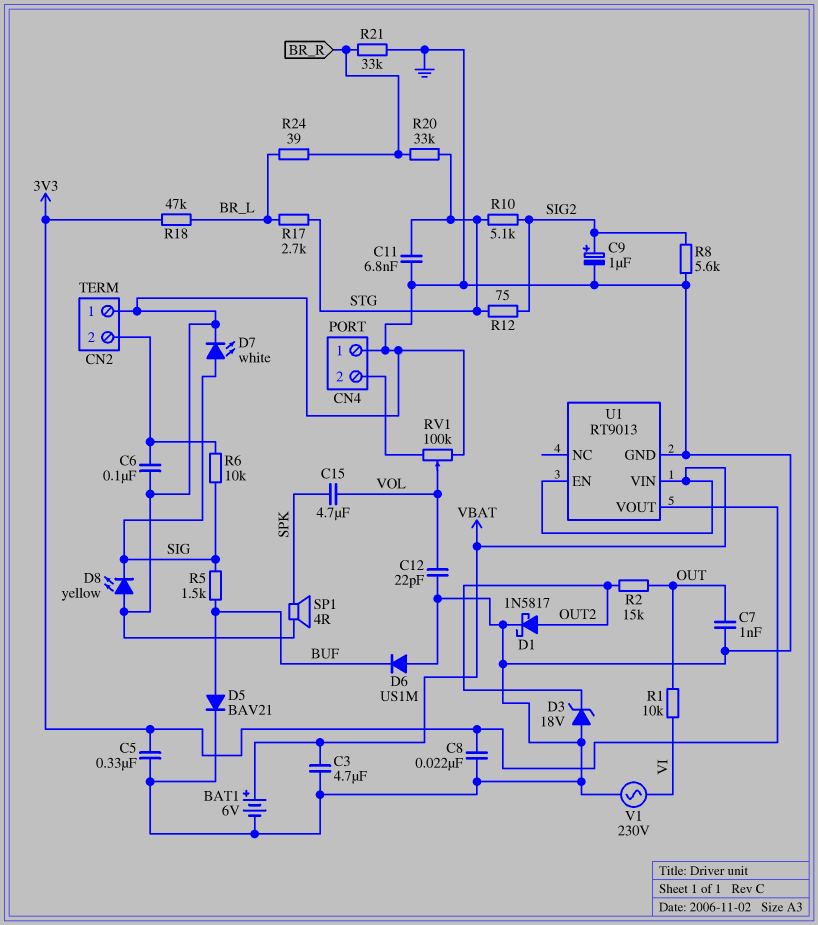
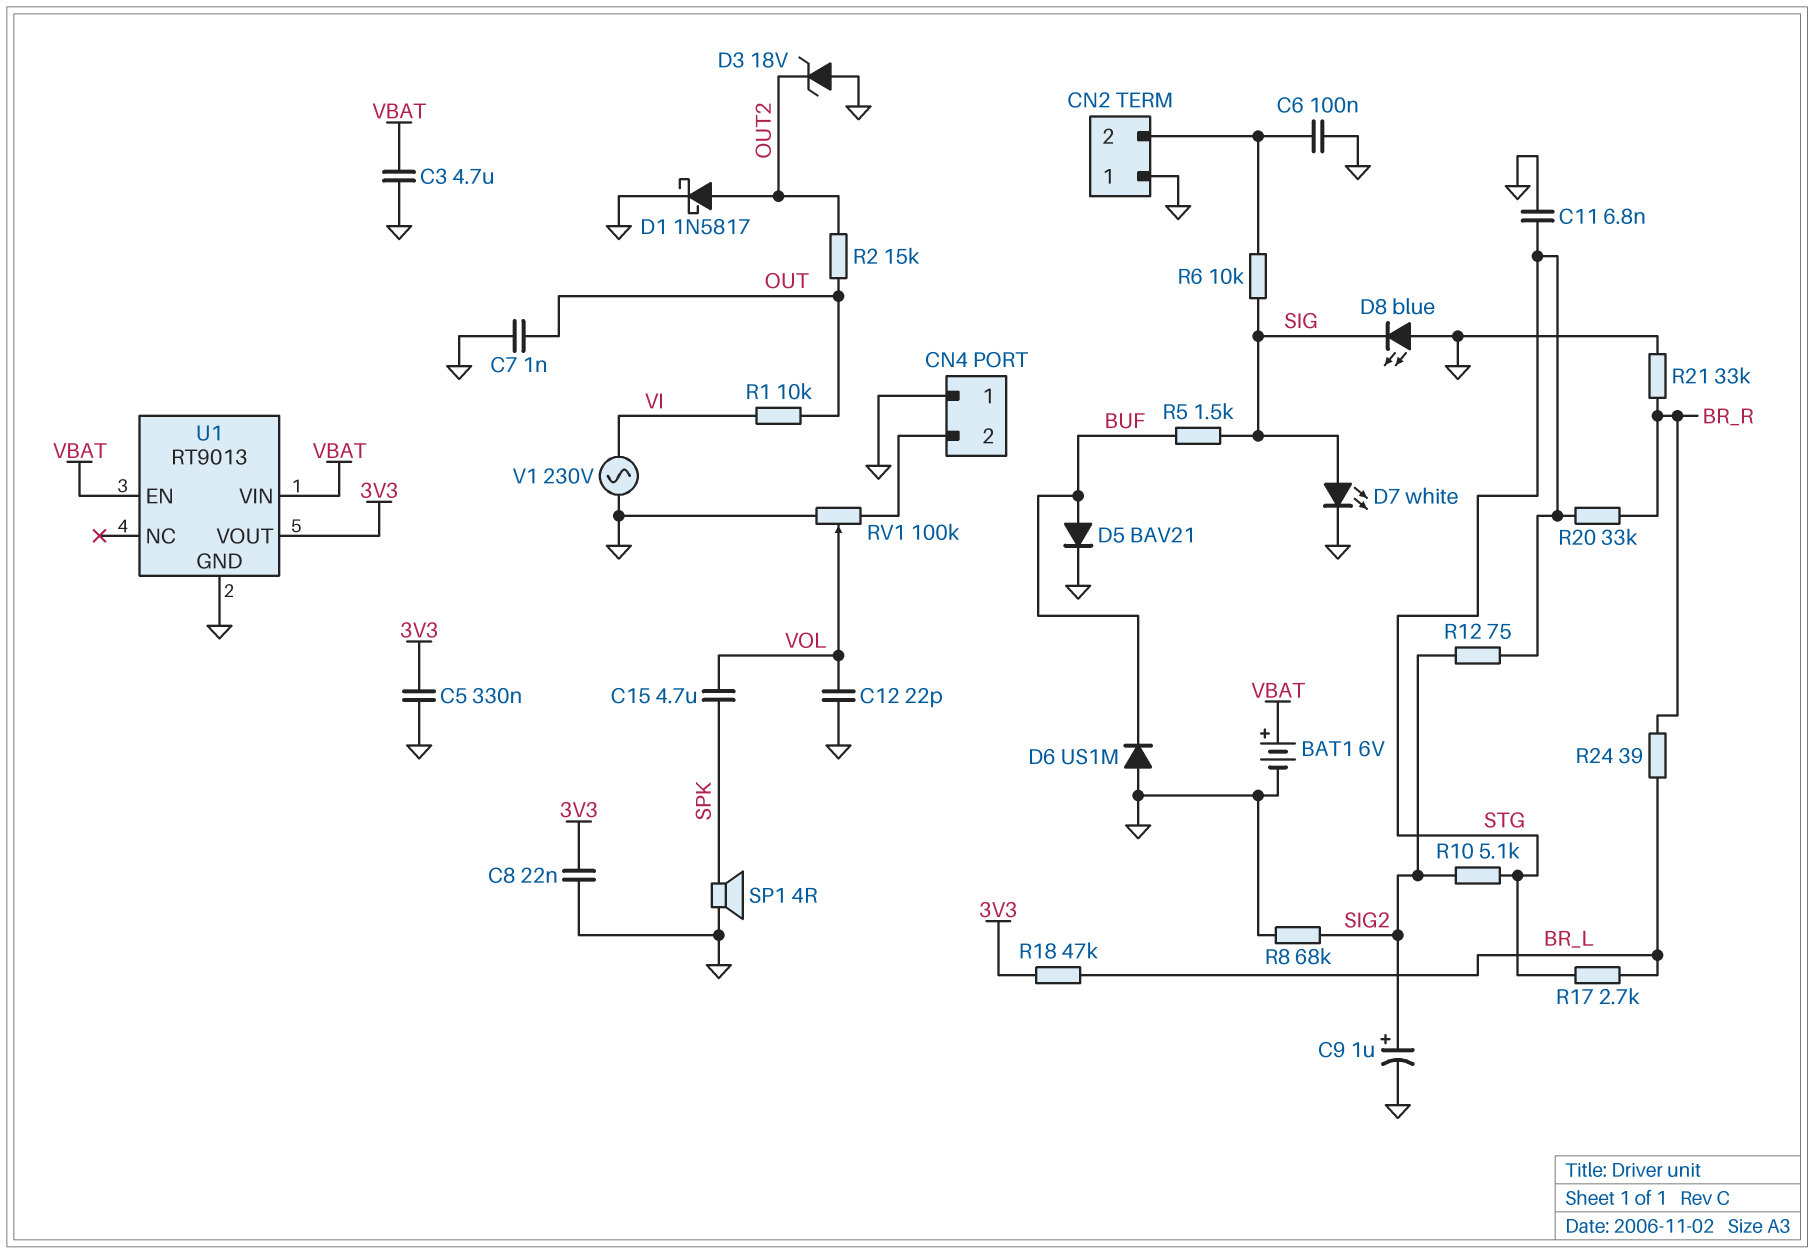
D8: LED yellow (A GND, K SIG) -> LED blue (A GND, K SIG)
R8: 5.6k (GND, SIG2) -> 68k (GND, SIG2)

